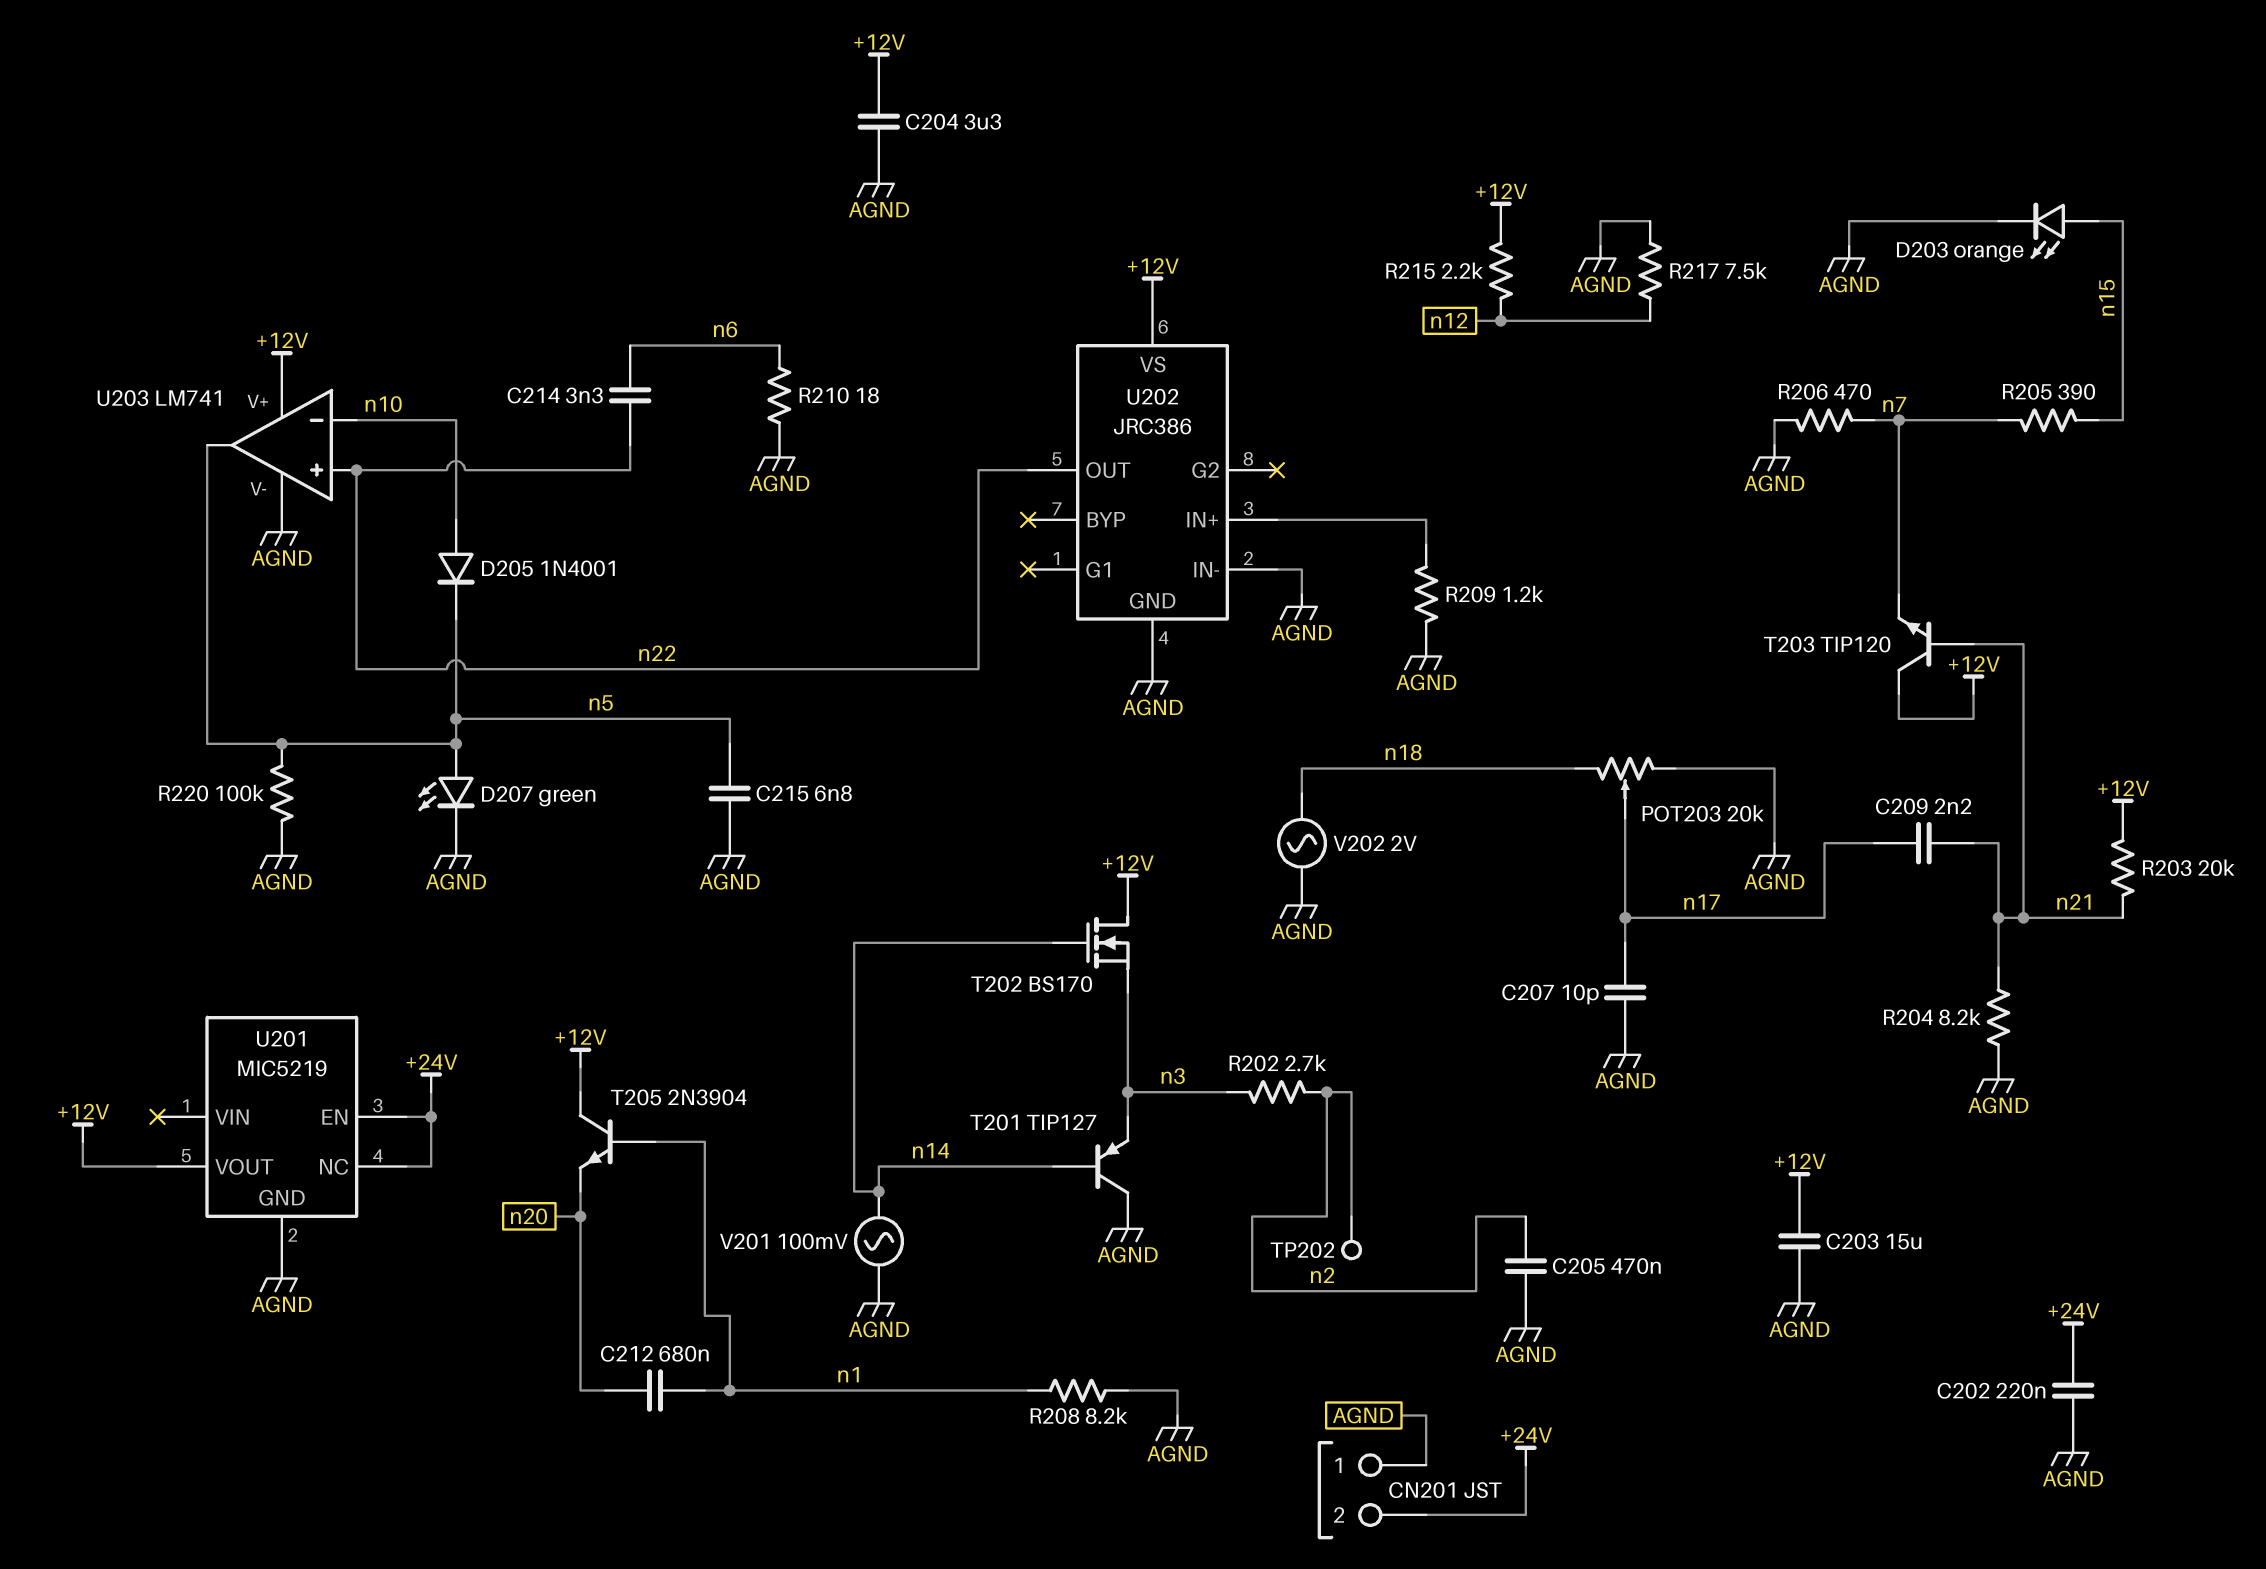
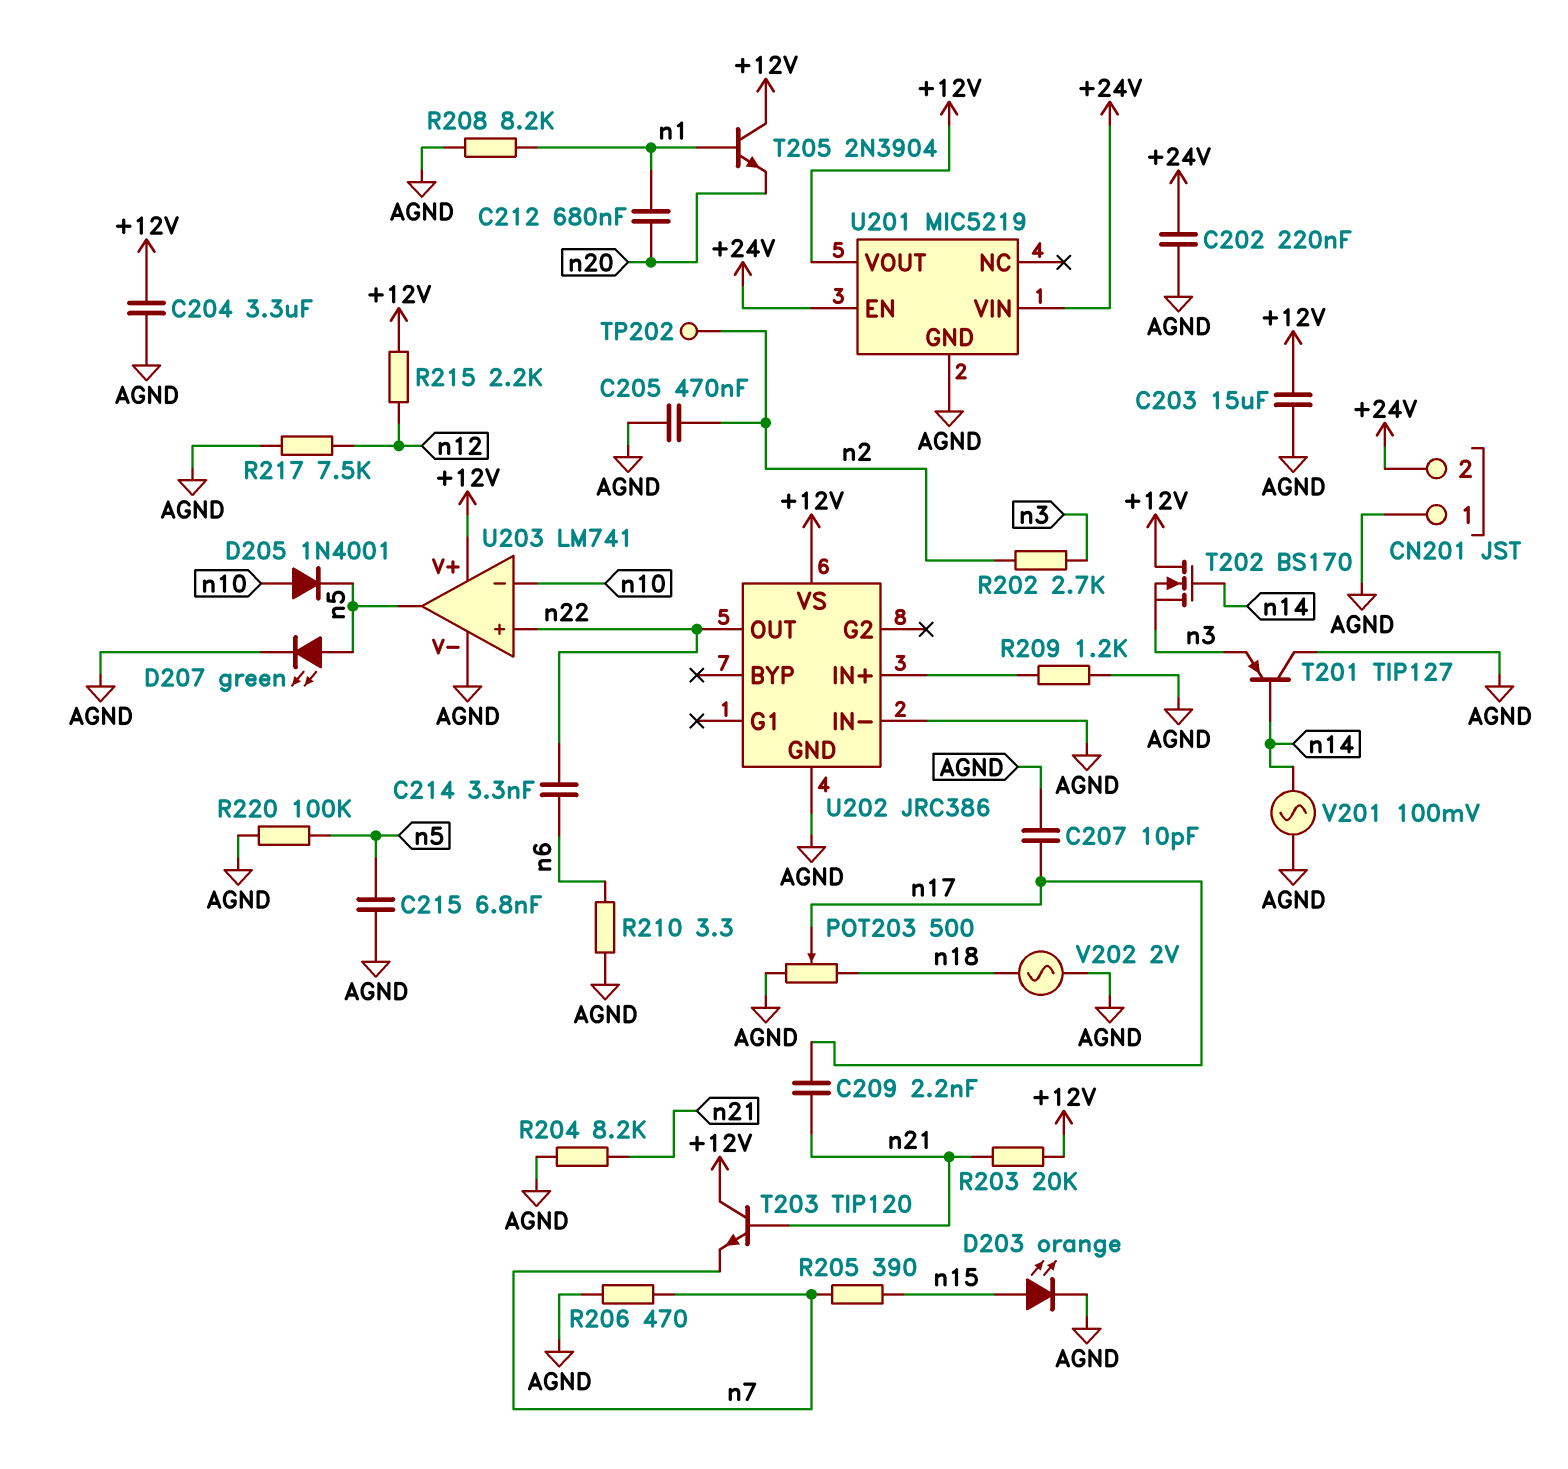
POT203: 20k (AGND, n18, wiper n17) -> 500 (AGND, n18, wiper n17)
R210: 18 (AGND, n6) -> 3.3 (AGND, n6)
U201 pin NC: +24V -> none
U201 pin VIN: none -> +24V

